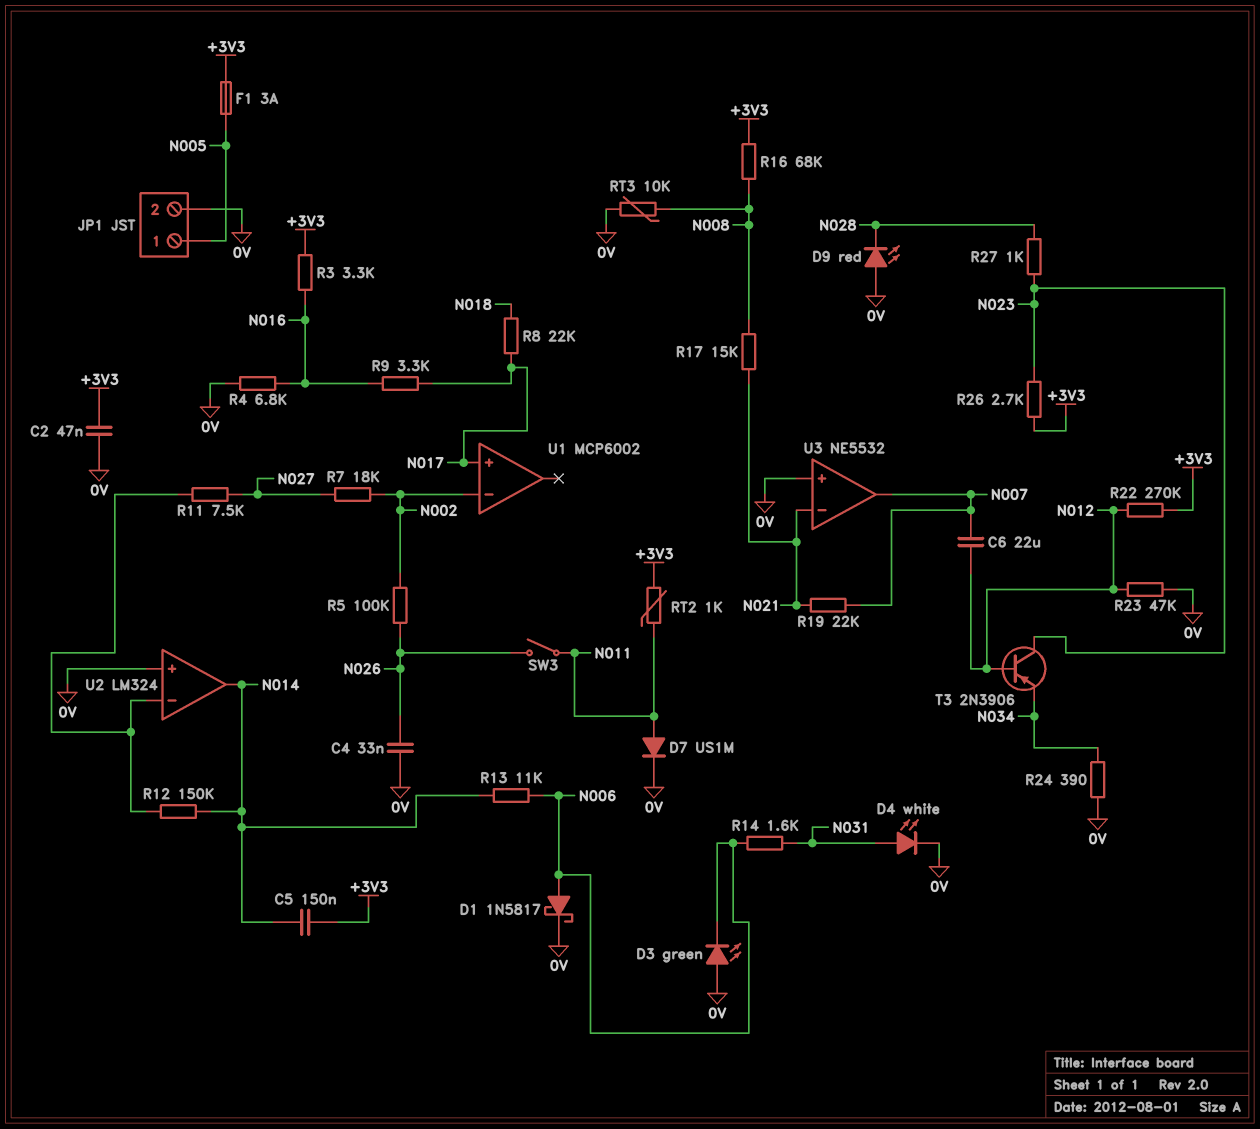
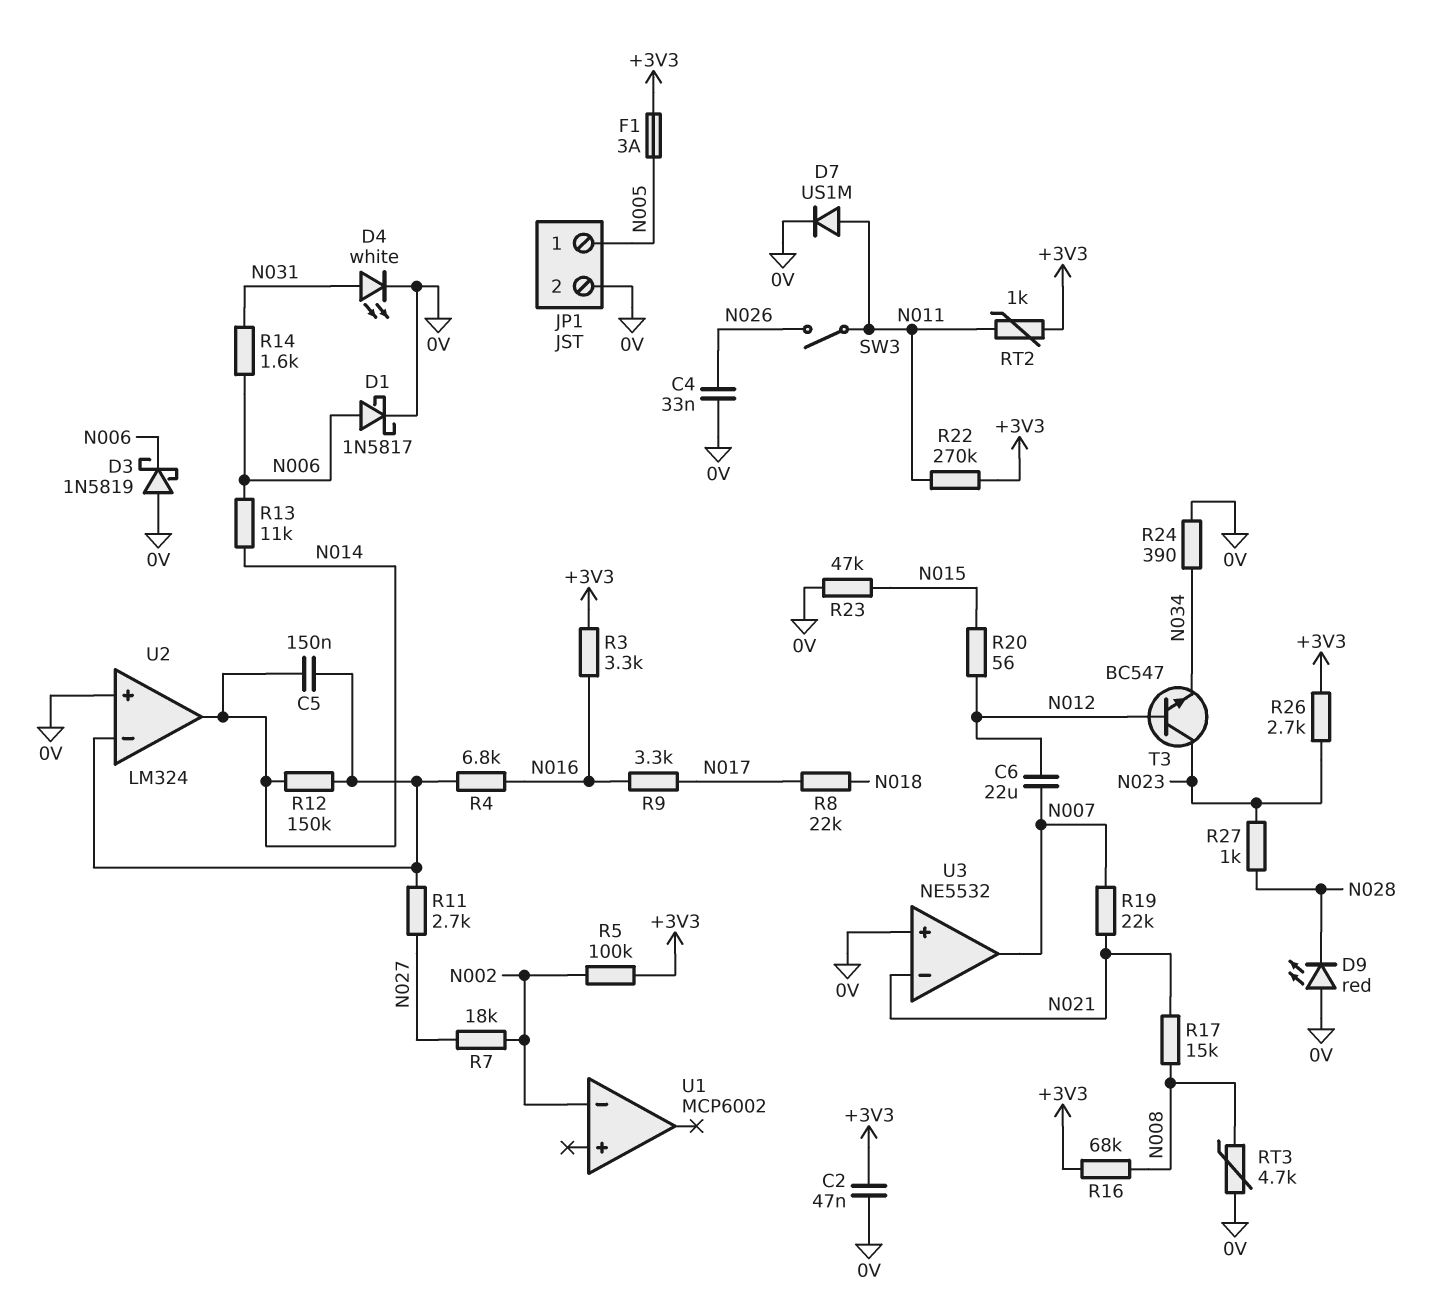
C5: 150nF (+3V3, N014) -> 150nF (N014, U2/in-)
D3: LED green (A 0V, K N006) -> schottky 1N5819 (A 0V, K N006)
R4: 6.8k (0V, N016) -> 6.8k (N016, U2/in-)
R5: 100k (N002, N026) -> 100k (+3V3, N002)
R11: 7.5k (N027, U2/in-) -> 2.7k (N027, U2/in-)
R20: none -> 56 (N012, N015)
R22: 270k (+3V3, N012) -> 270k (+3V3, N011)
R23: 47k (0V, N012) -> 47k (0V, N015)
RT3: 10k (0V, N008) -> 4.7k (0V, N008)
T3: PNP 2N3906 (B N012, C N023, E N034) -> NPN BC547 (B N012, C N023, E N034)
U1 pin in+: N017 -> none

